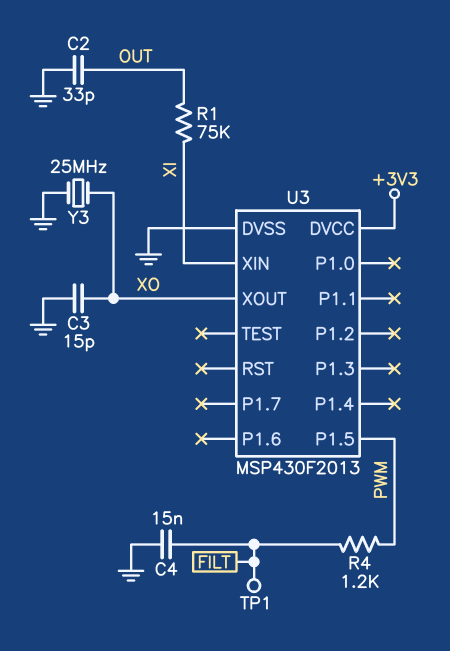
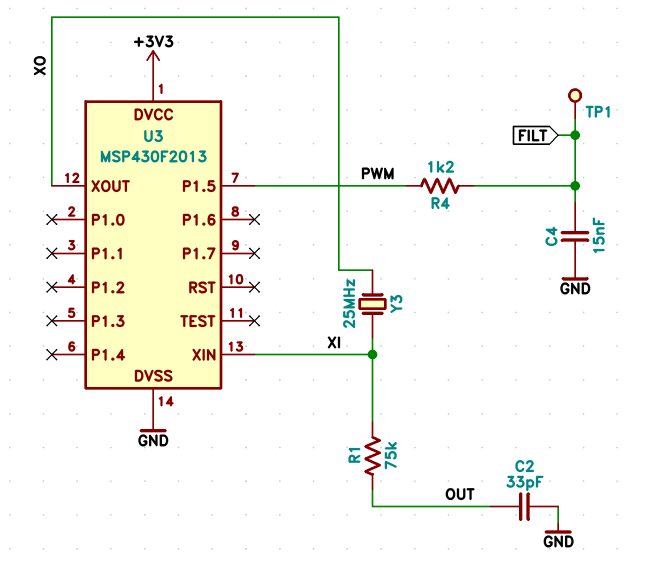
C3: 15pF (GND, XO) -> none
Y3: 25MHz (GND, XO) -> 25MHz (XI, XO)

